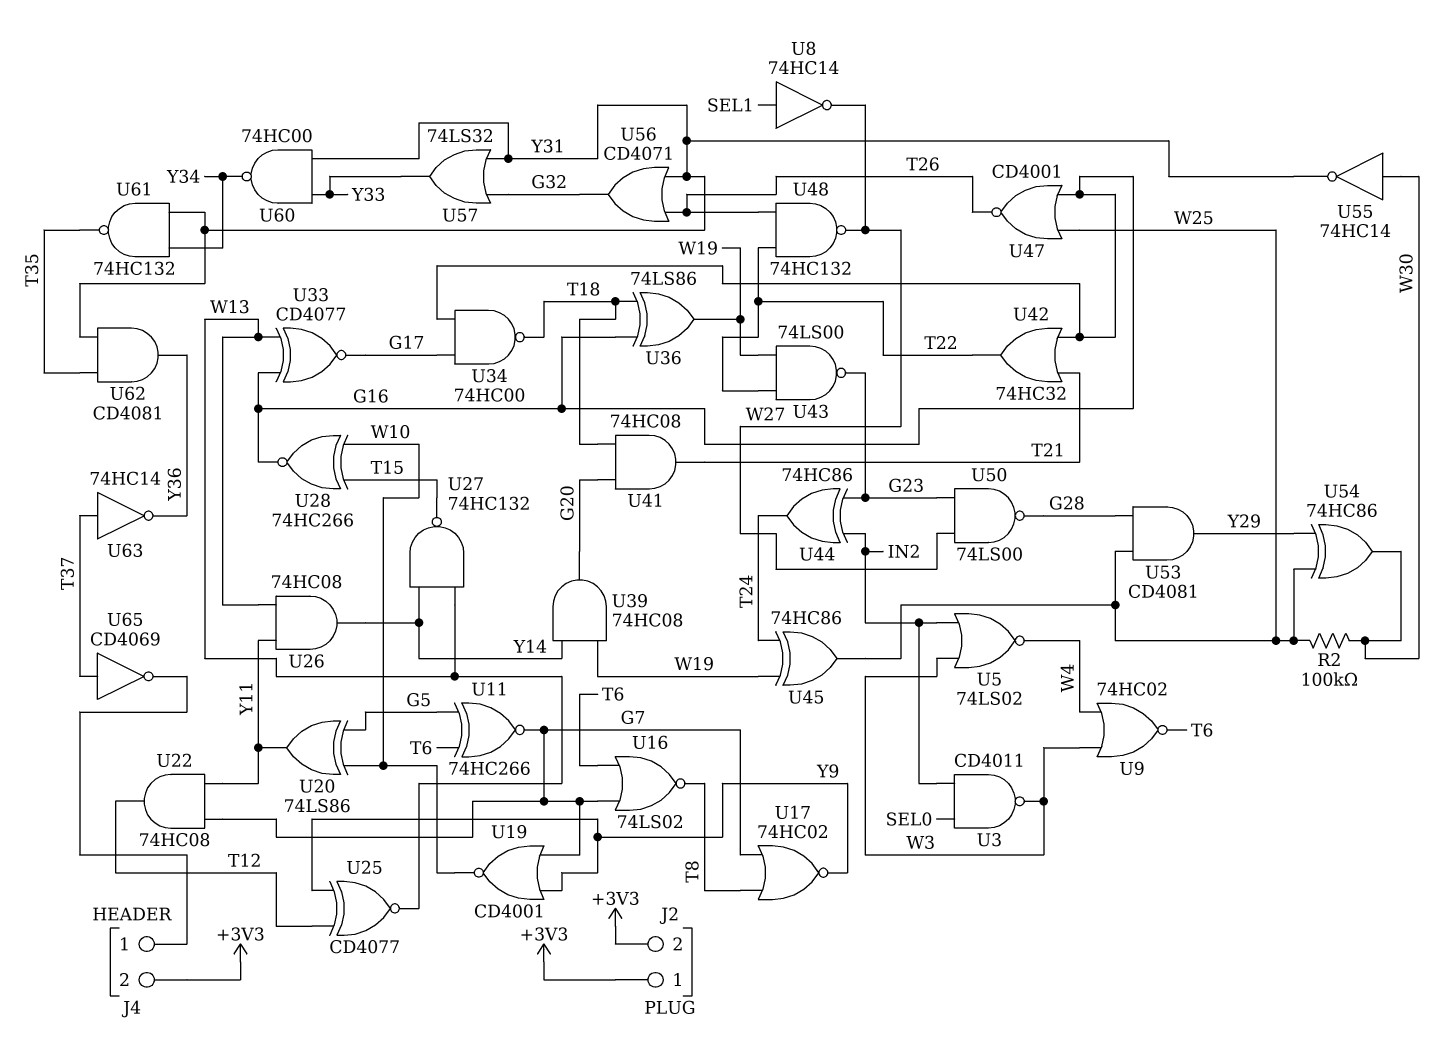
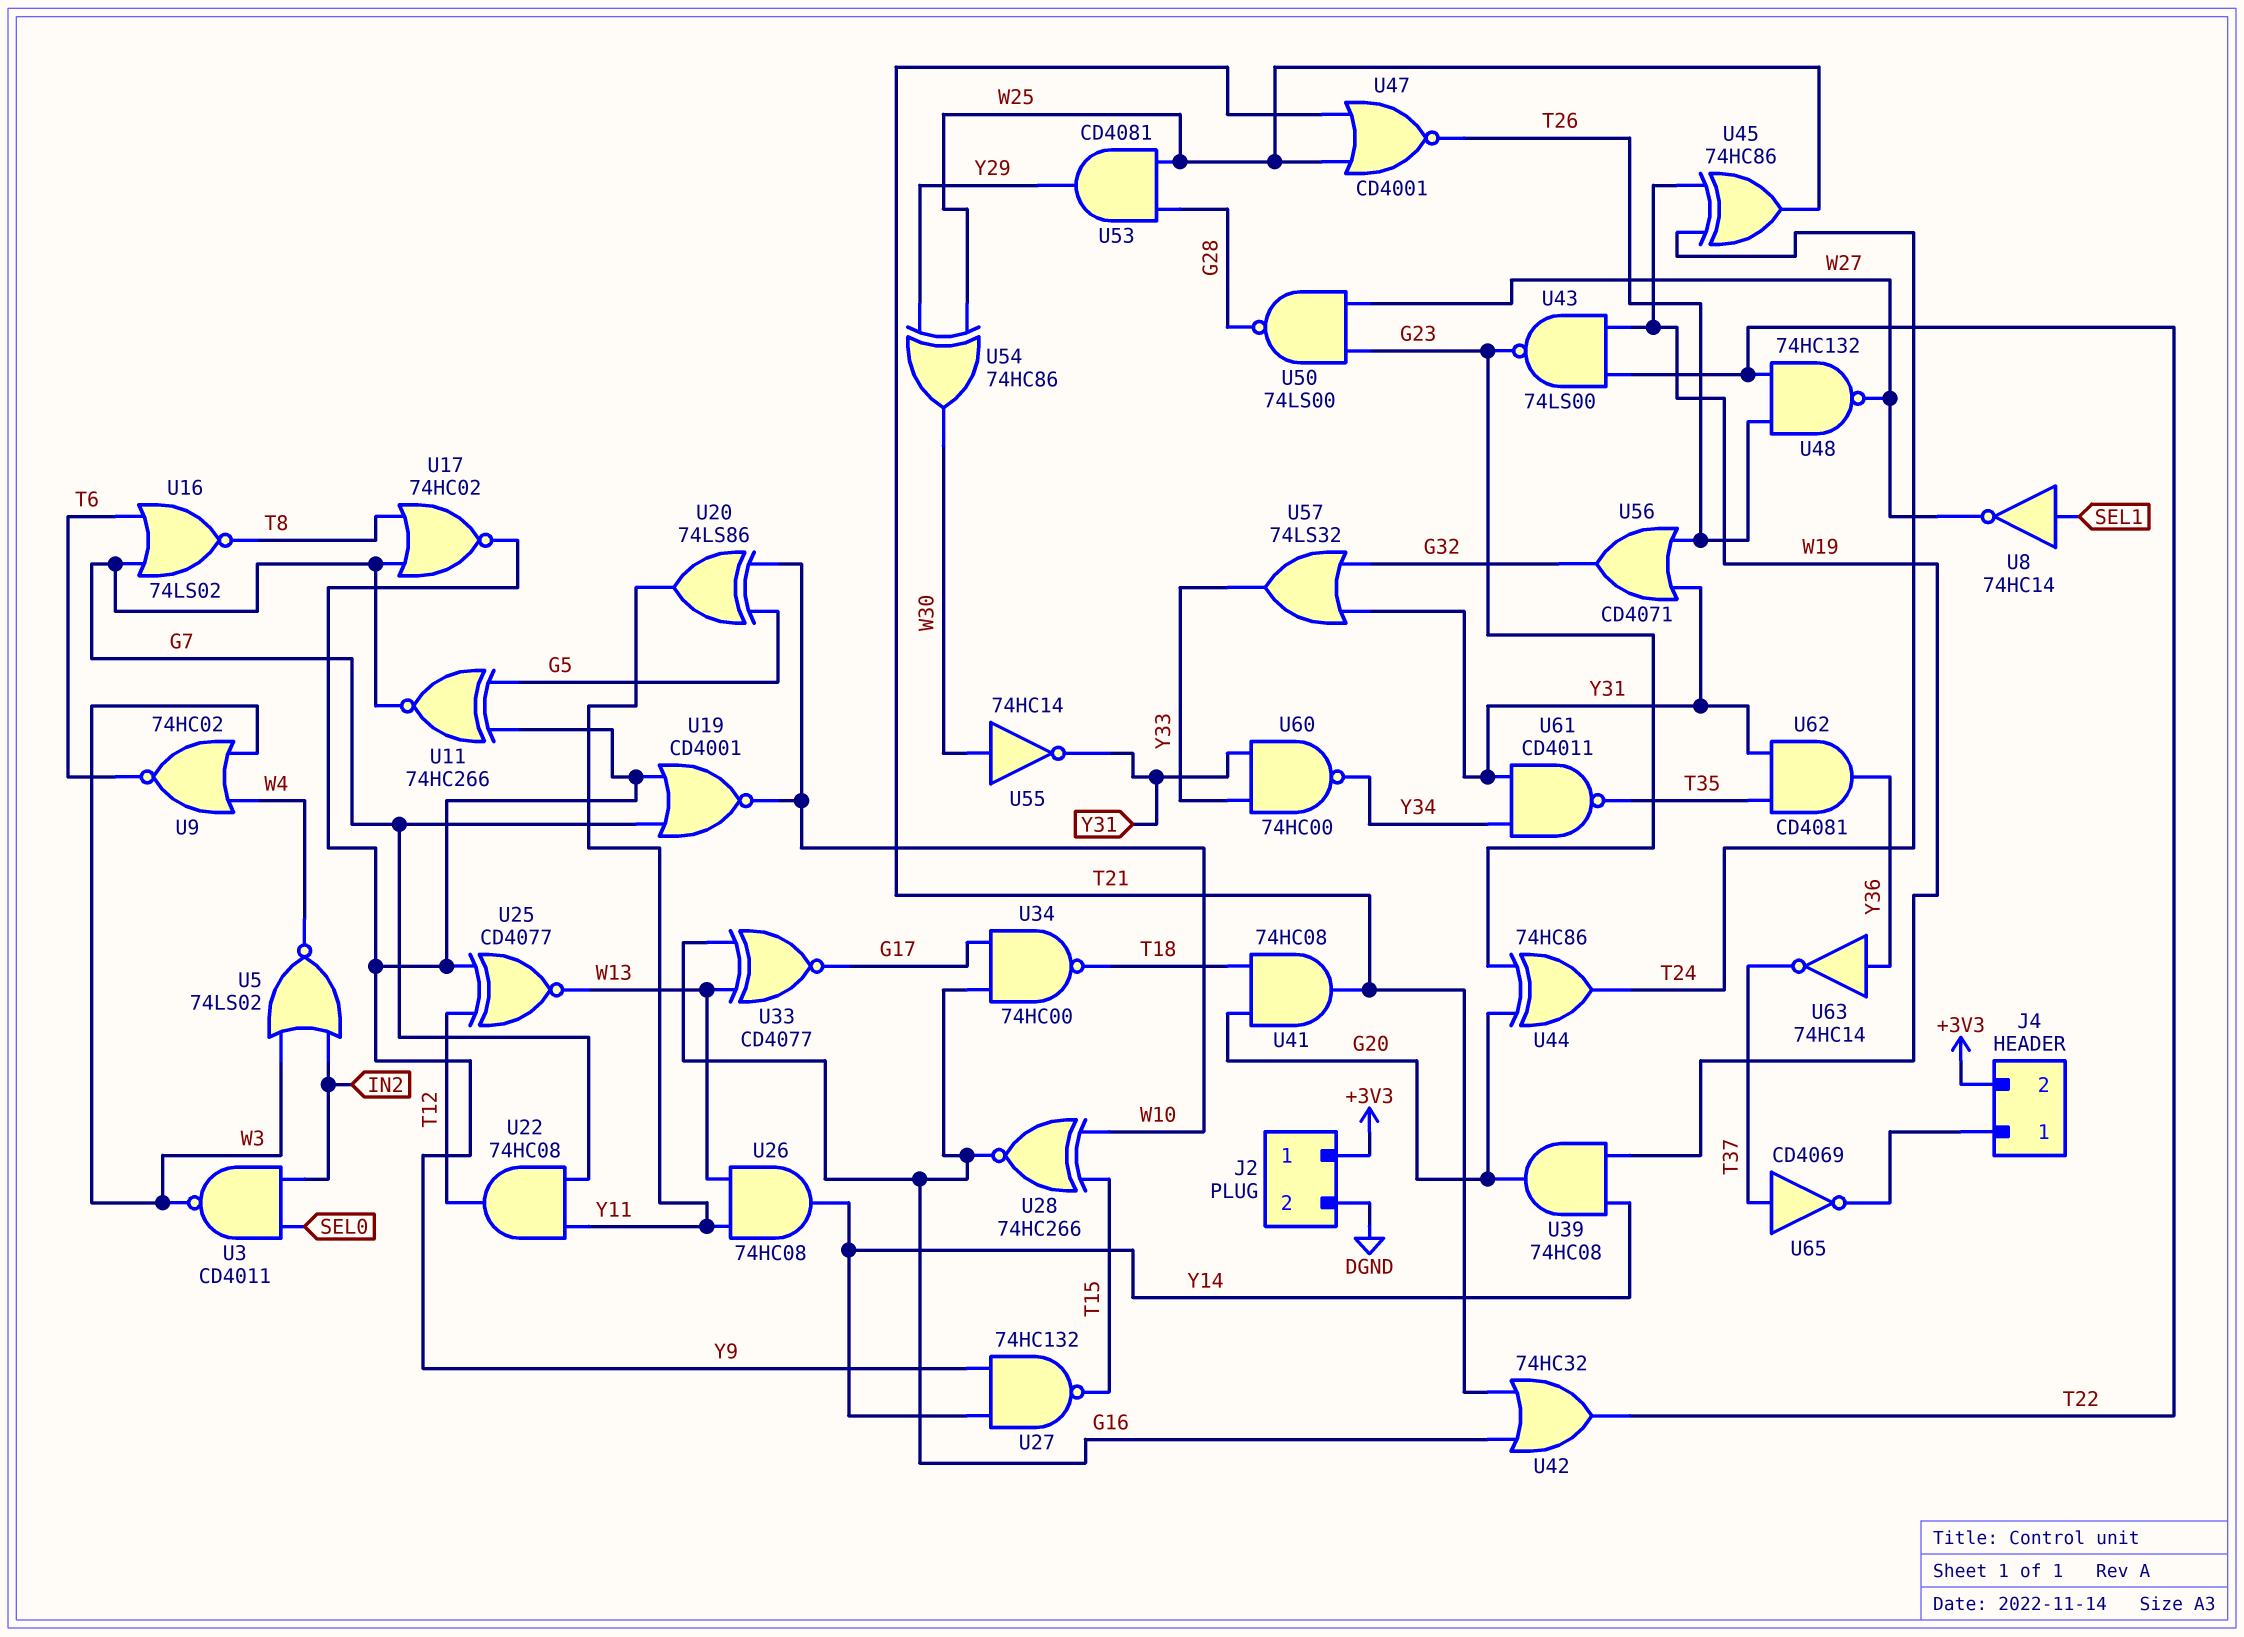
J2 pin 2: +3V3 -> DGND
R2: 100k (W25, W30) -> none
U11: XNOR 74HC266 (in G5, in T6, out G7) -> XNOR 74HC266 (in G5, in Y9, out G7)
U27: NAND 74HC132 (in W13, in Y14, out T15) -> NAND 74HC132 (in Y9, in Y14, out T15)
U36: XOR 74LS86 (in G16, in T18, out W19) -> none
U44: XOR 74HC86 (in G23, in IN2, out T24) -> XOR 74HC86 (in G20, in G23, out T24)
U47: NOR CD4001 (in G16, in W25, out T26) -> NOR CD4001 (in T21, in W25, out T26)
U61: NAND 74HC132 (in Y31, in Y34, out T35) -> NAND CD4011 (in Y31, in Y34, out T35)
U63: NOT 74HC14 (in T37, out Y36) -> NOT 74HC14 (in Y36, out T37)

